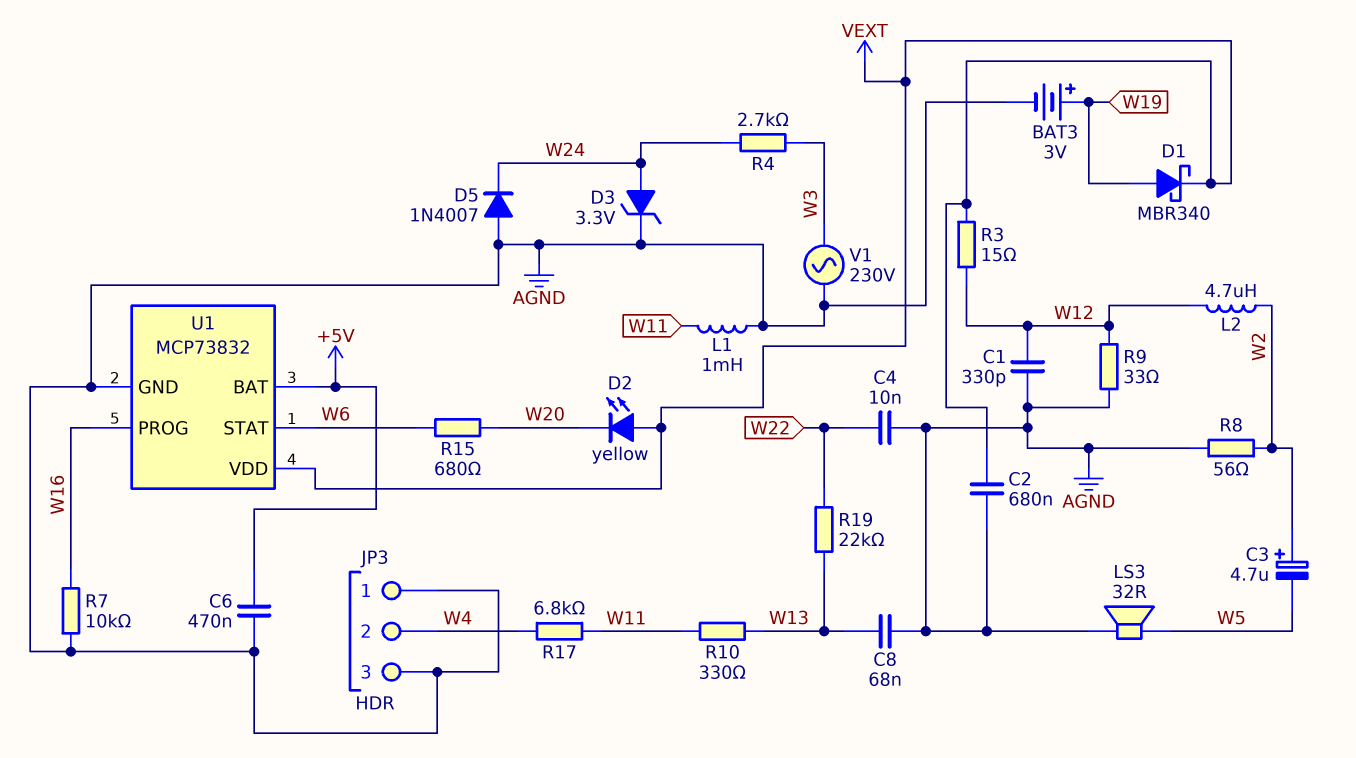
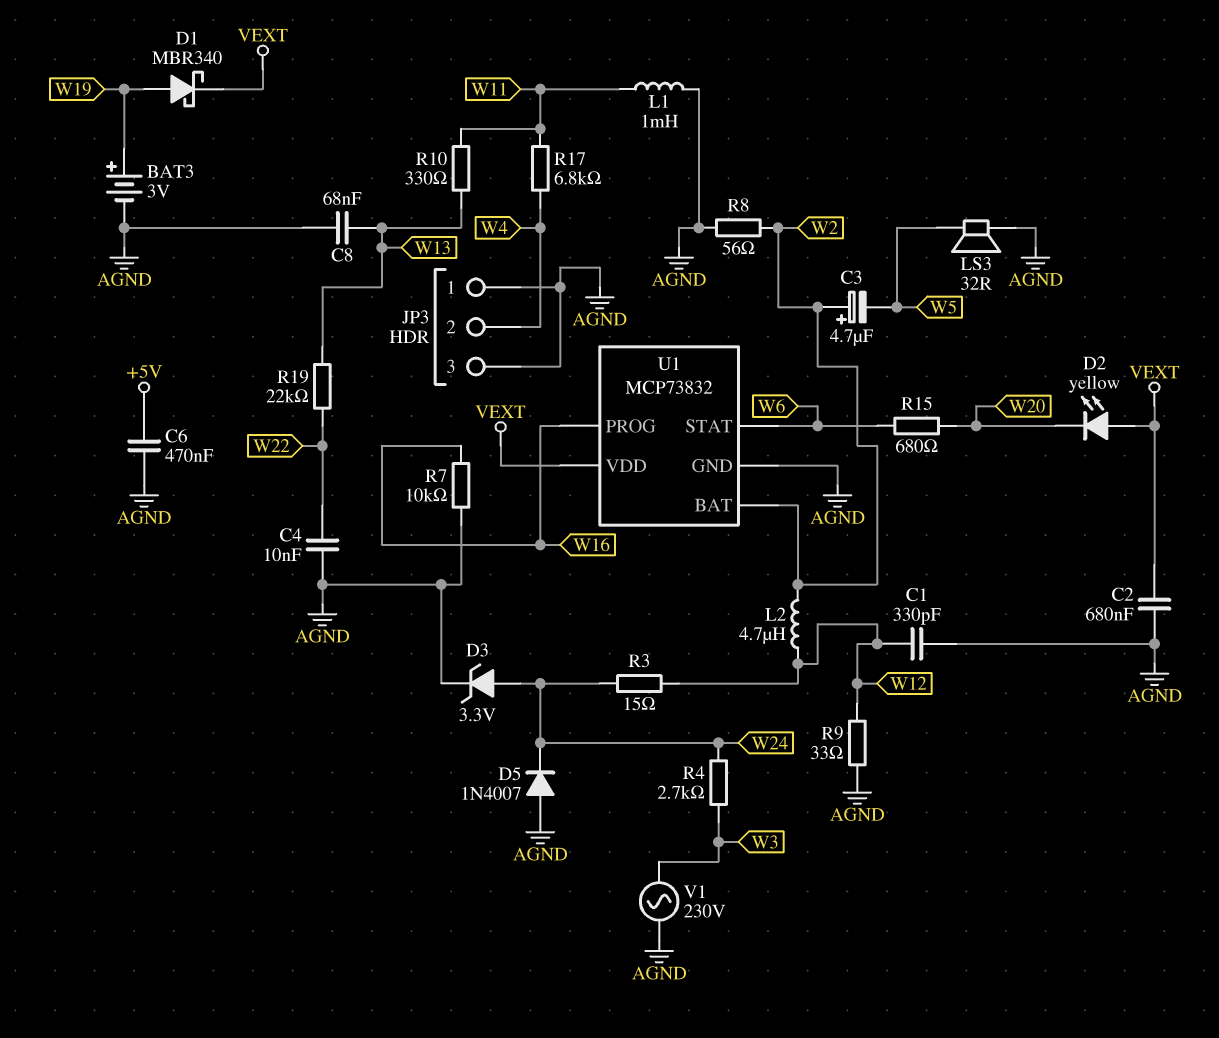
R3: 15 (VEXT, W12) -> 15 (W12, W24)
U1 pin BAT: +5V -> W2

